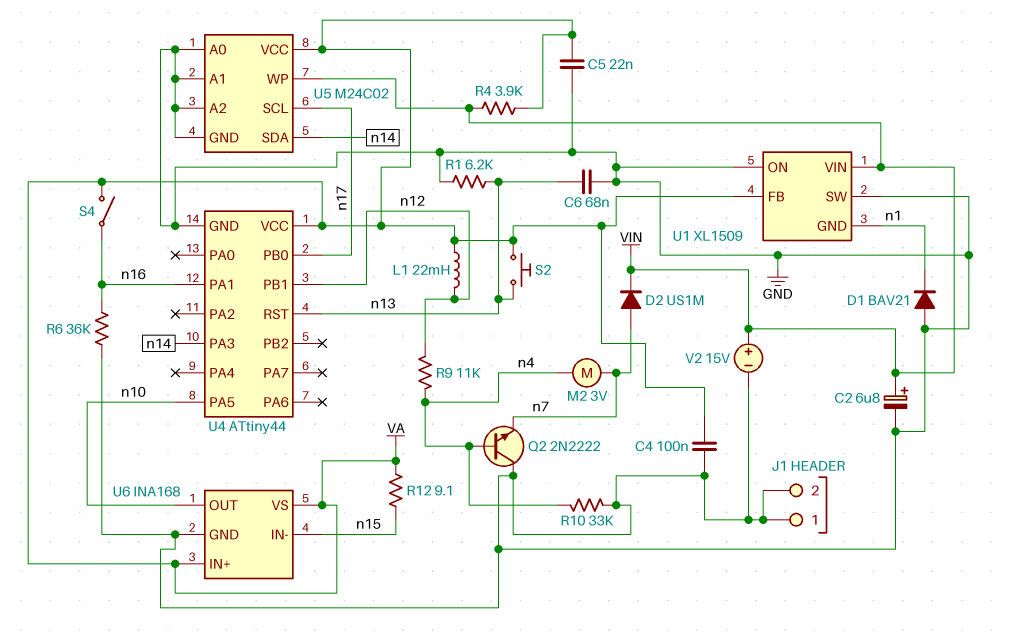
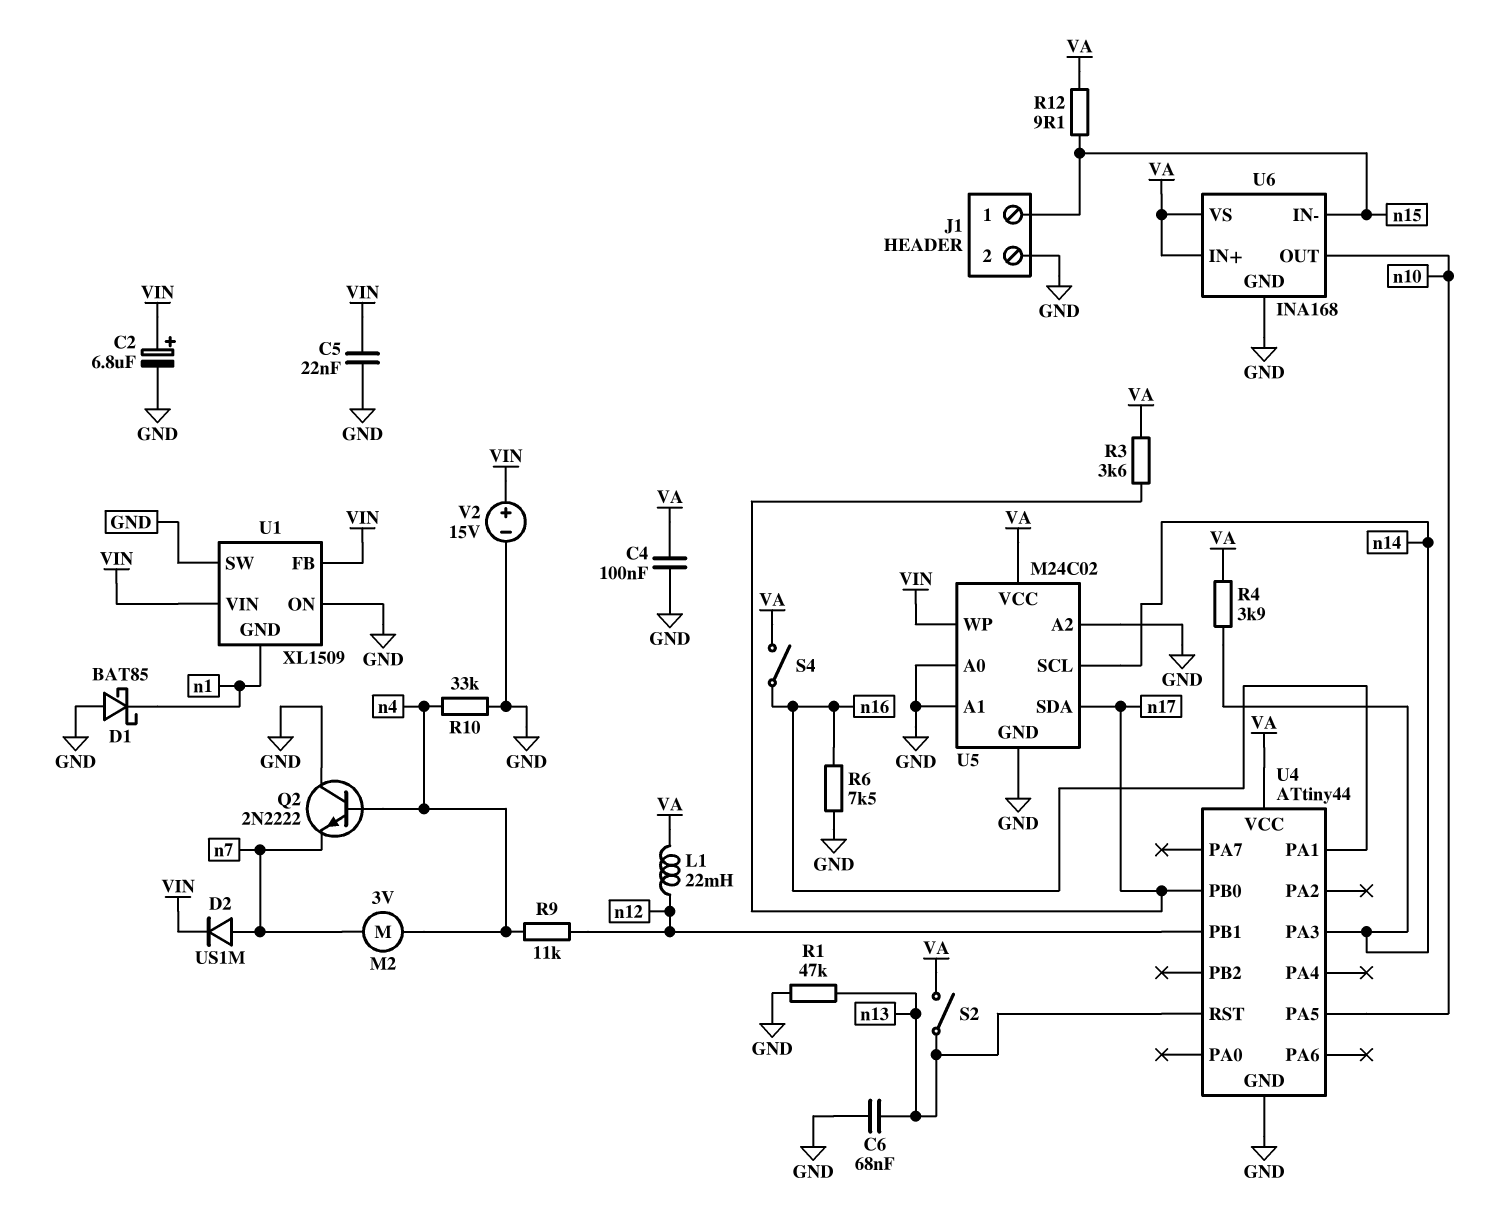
C5: 22nF (GND, VA) -> 22nF (GND, VIN)
D1: diode BAV21 (A GND, K n1) -> schottky BAT85 (A GND, K n1)
J1 pin 1: GND -> n15
R1: 6.2k (GND, n13) -> 47k (GND, n13)
R3: none -> 3.6k (VA, n17)
R4: 3.9k (VA, VIN) -> 3.9k (VA, n14)
R6: 36k (GND, n16) -> 7.5k (GND, n16)
S2: button (VA, n13) -> switch (VA, n13)
U1 pin FB: VA -> VIN
U5 pin SCL: n17 -> n14
U5 pin SDA: n14 -> n17

